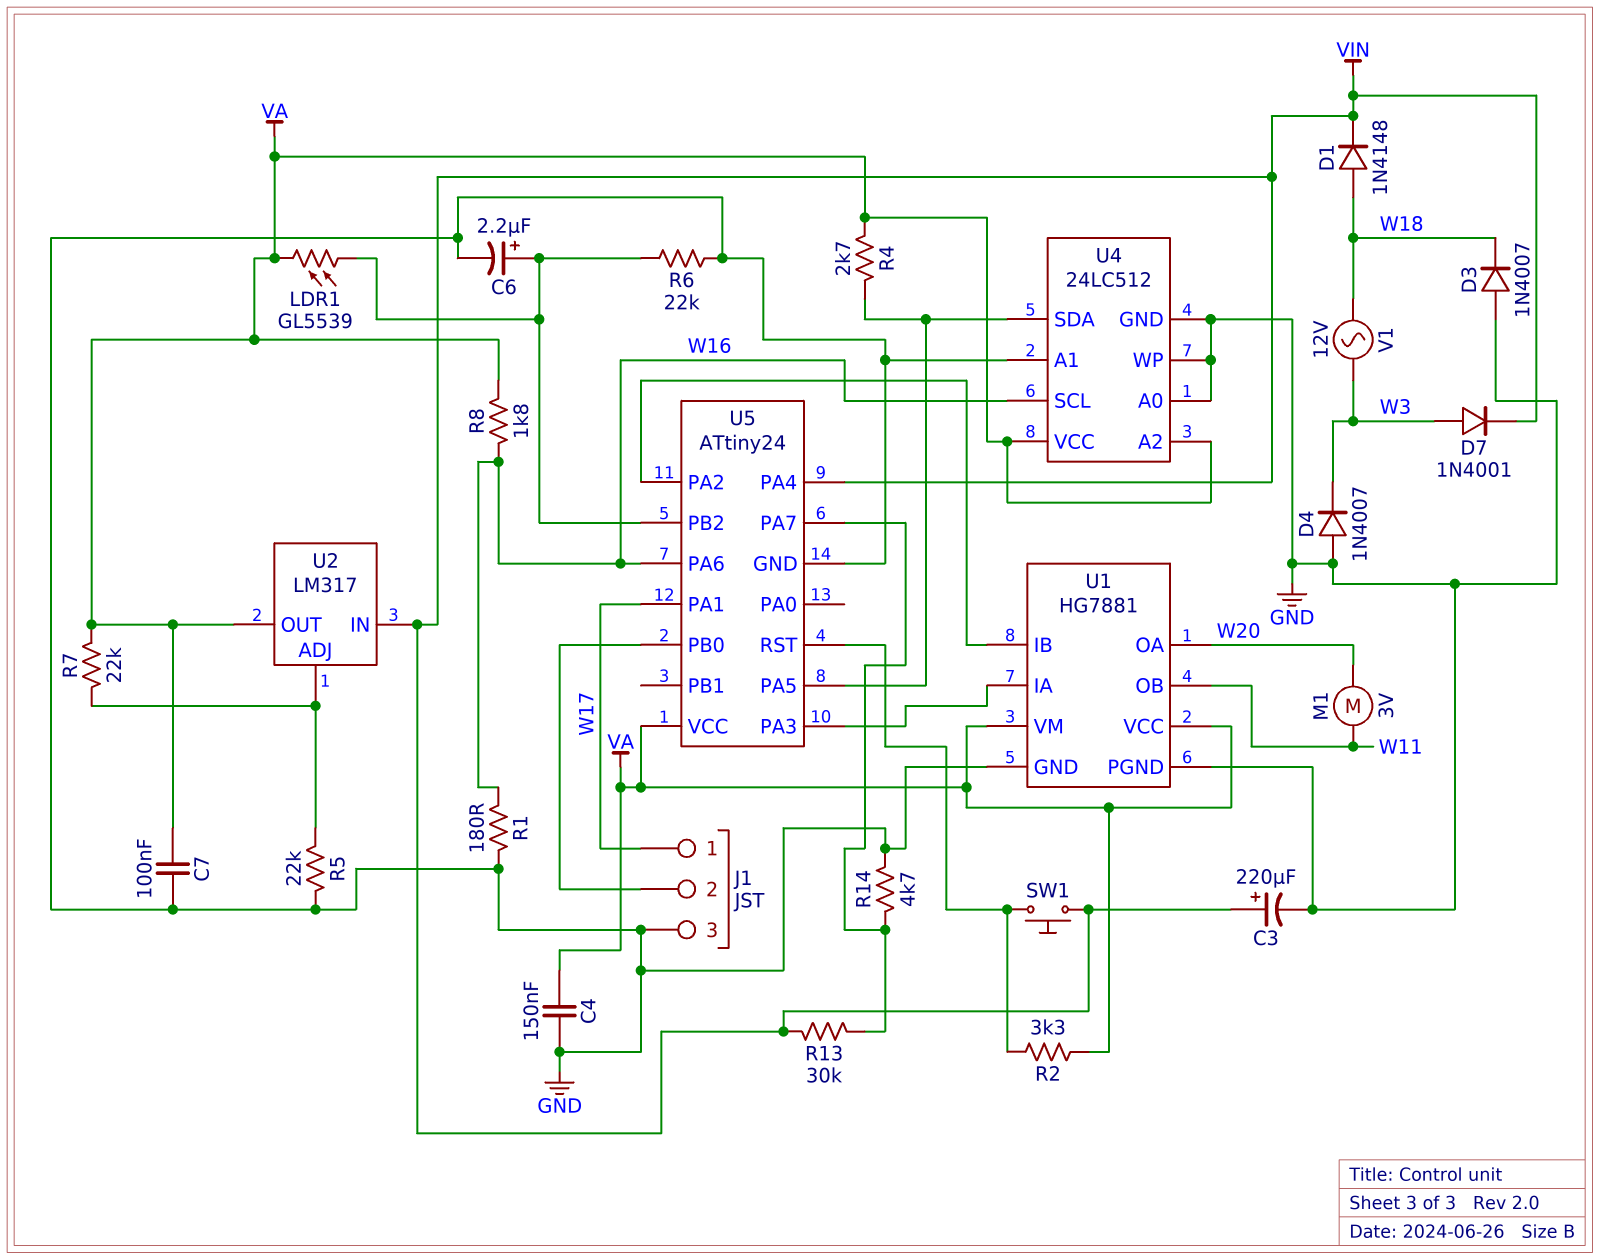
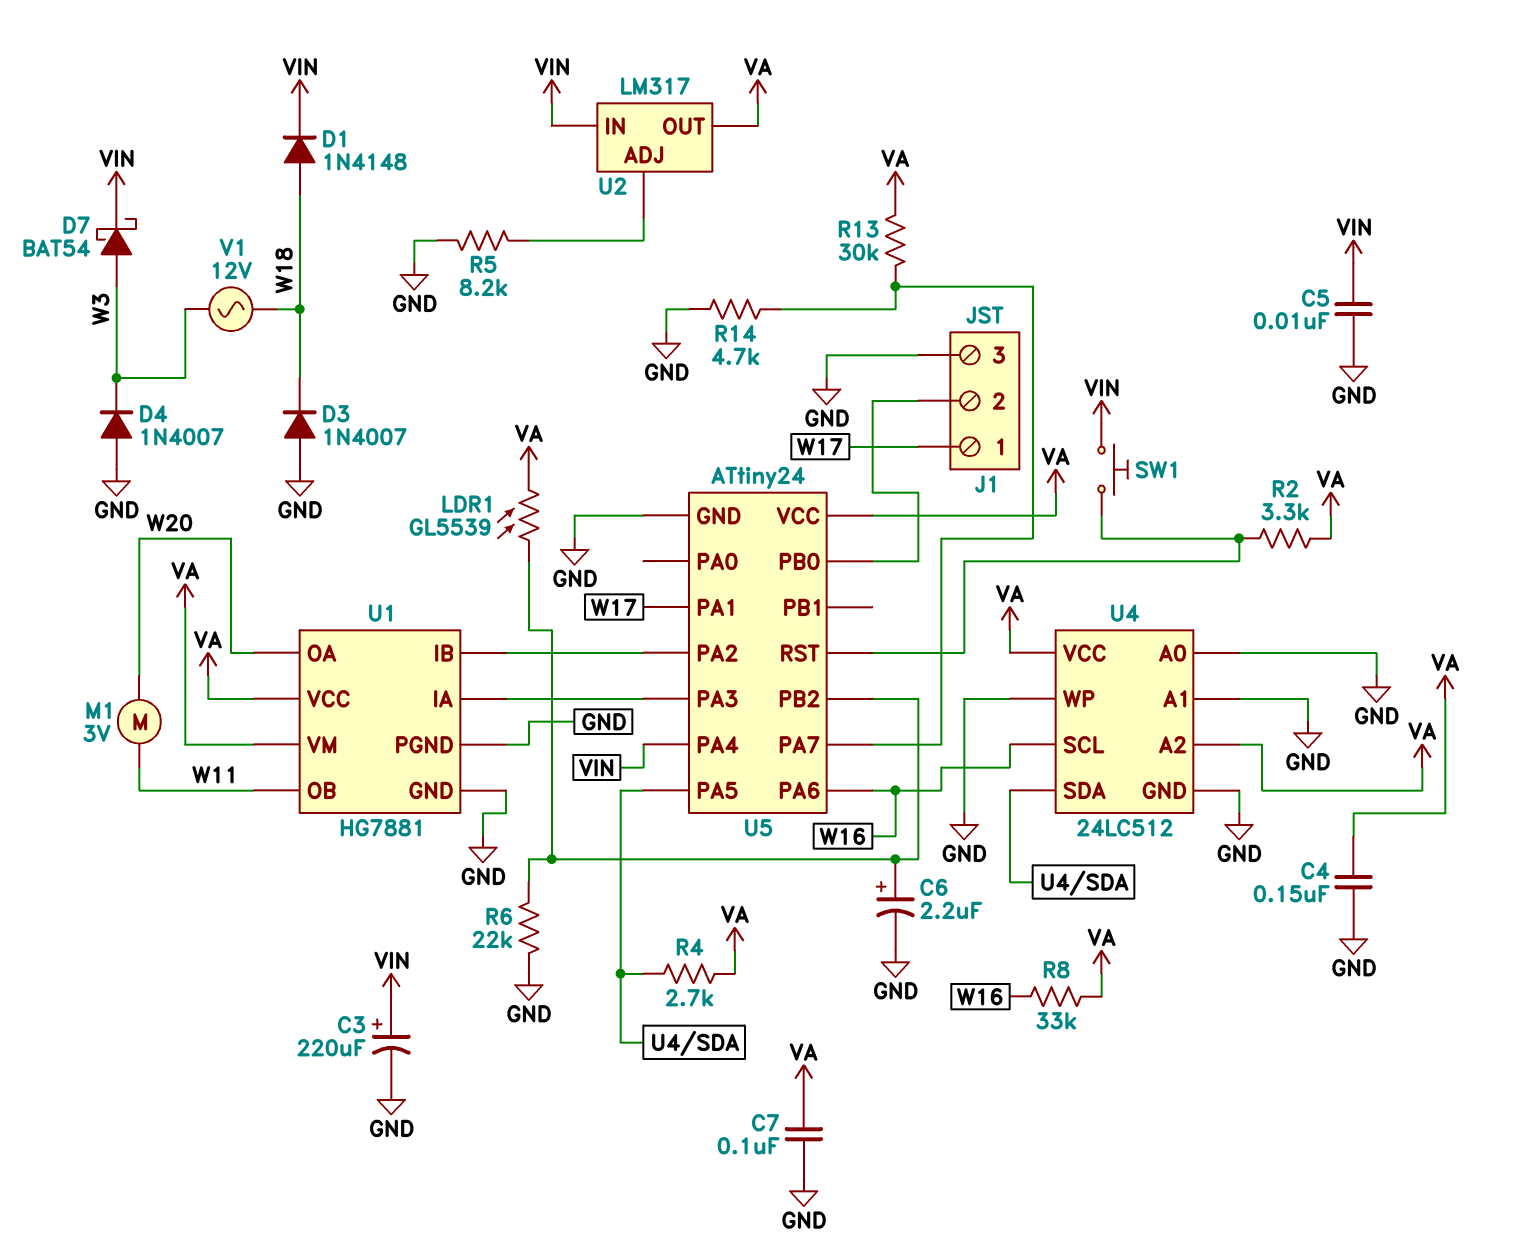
C5: none -> 10nF (GND, VIN)
D7: diode 1N4001 (A W3, K VIN) -> schottky BAT54 (A W3, K VIN)
R1: 180 (GND, W16) -> none
R5: 22k (GND, U2/ADJ) -> 8.2k (GND, U2/ADJ)
R7: 22k (U2/ADJ, VA) -> none
R8: 1.8k (VA, W16) -> 33k (VA, W16)
R13: 30k (U5/PA7, VIN) -> 30k (U5/PA7, VA)

